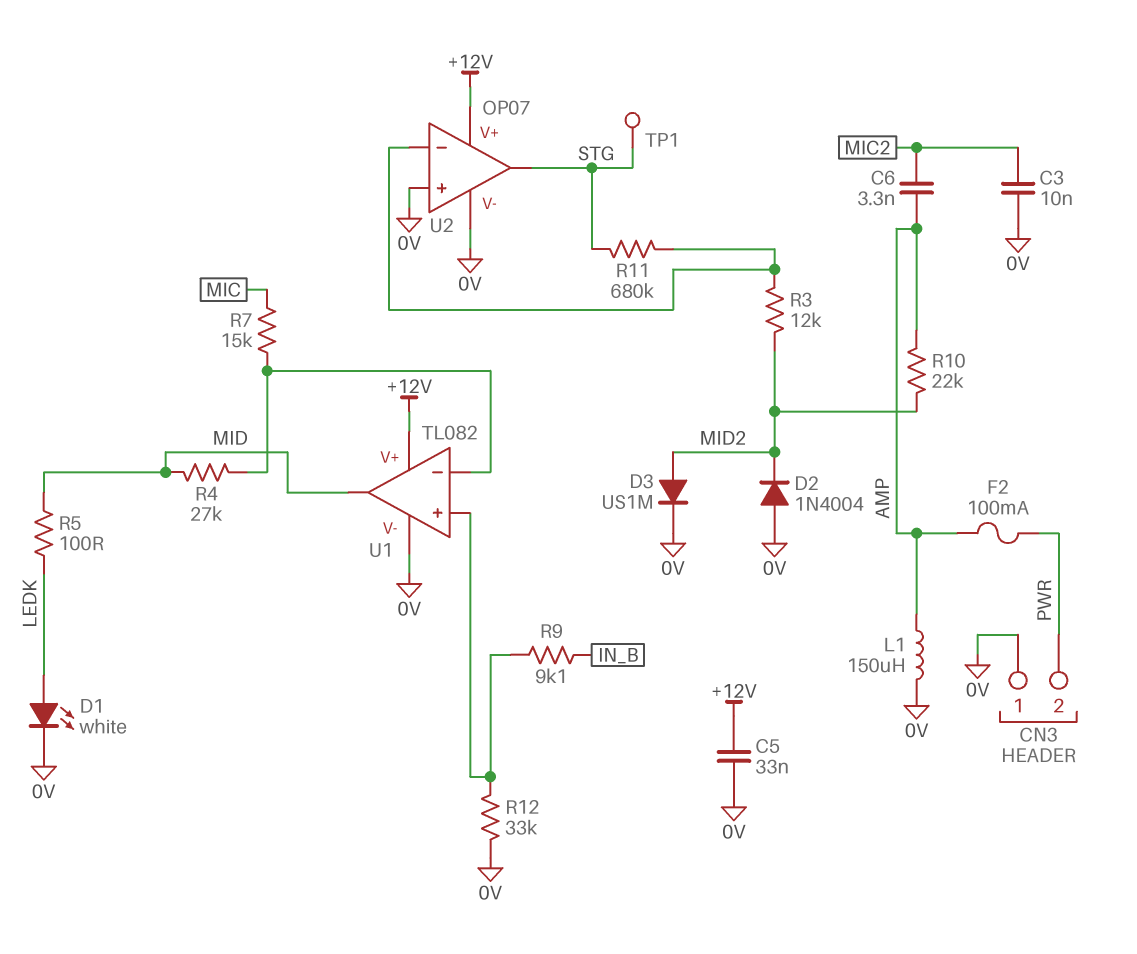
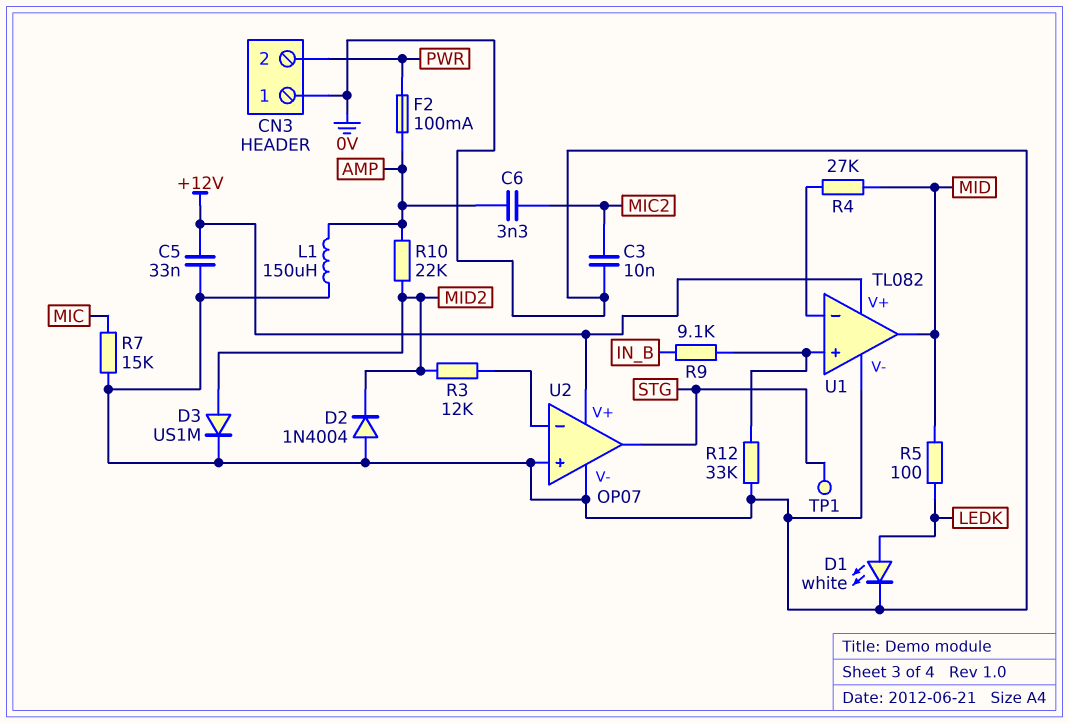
R7: 15k (MIC, U1/in-) -> 15k (0V, MIC)
R11: 680k (STG, U2/in-) -> none

